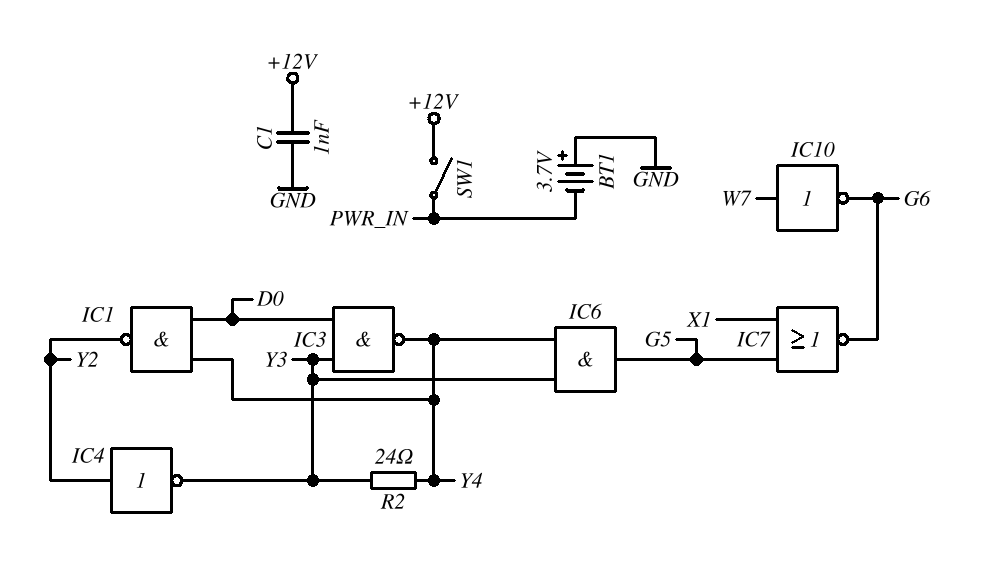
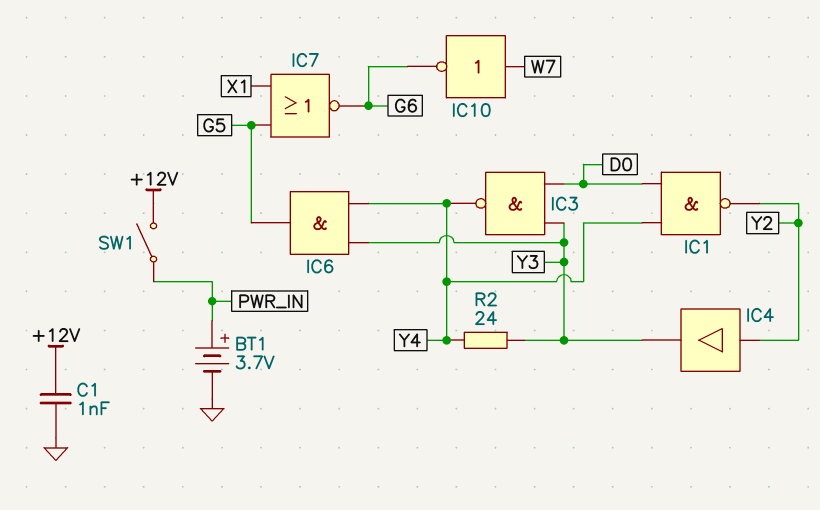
BT1: 3.7V (plus GND, minus PWR_IN) -> 3.7V (plus PWR_IN, minus GND)
IC4: NOT (in Y2, out Y3) -> buffer (in Y2, out Y3)

